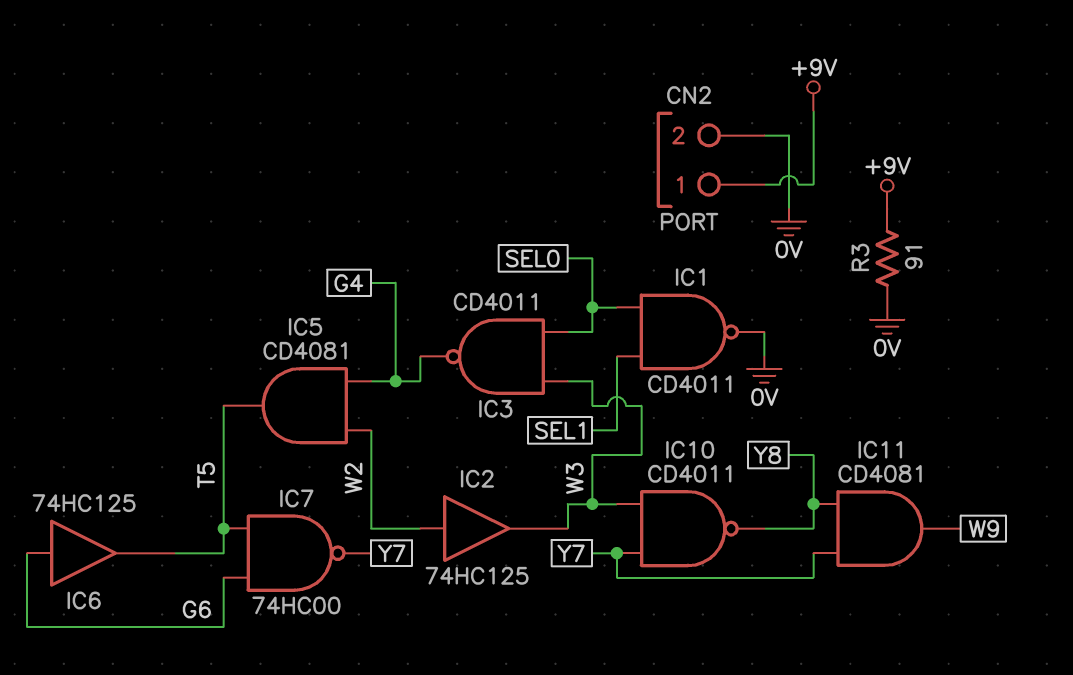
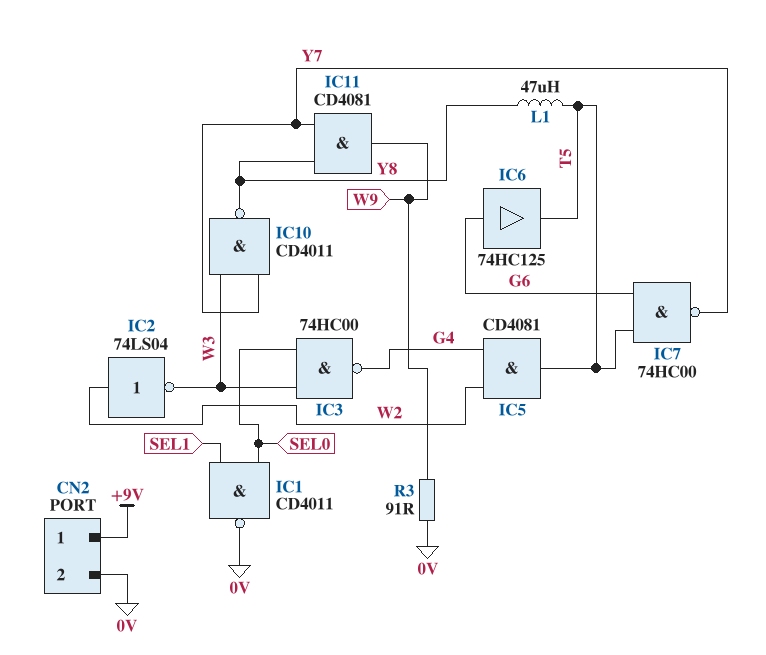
IC2: buffer 74HC125 (in W2, out W3) -> NOT 74LS04 (in W2, out W3)
IC3: NAND CD4011 (in SEL0, in W3, out G4) -> NAND 74HC00 (in SEL0, in W3, out G4)
L1: none -> 47uH (T5, Y8)
R3: 91 (+9V, 0V) -> 91 (0V, W9)

